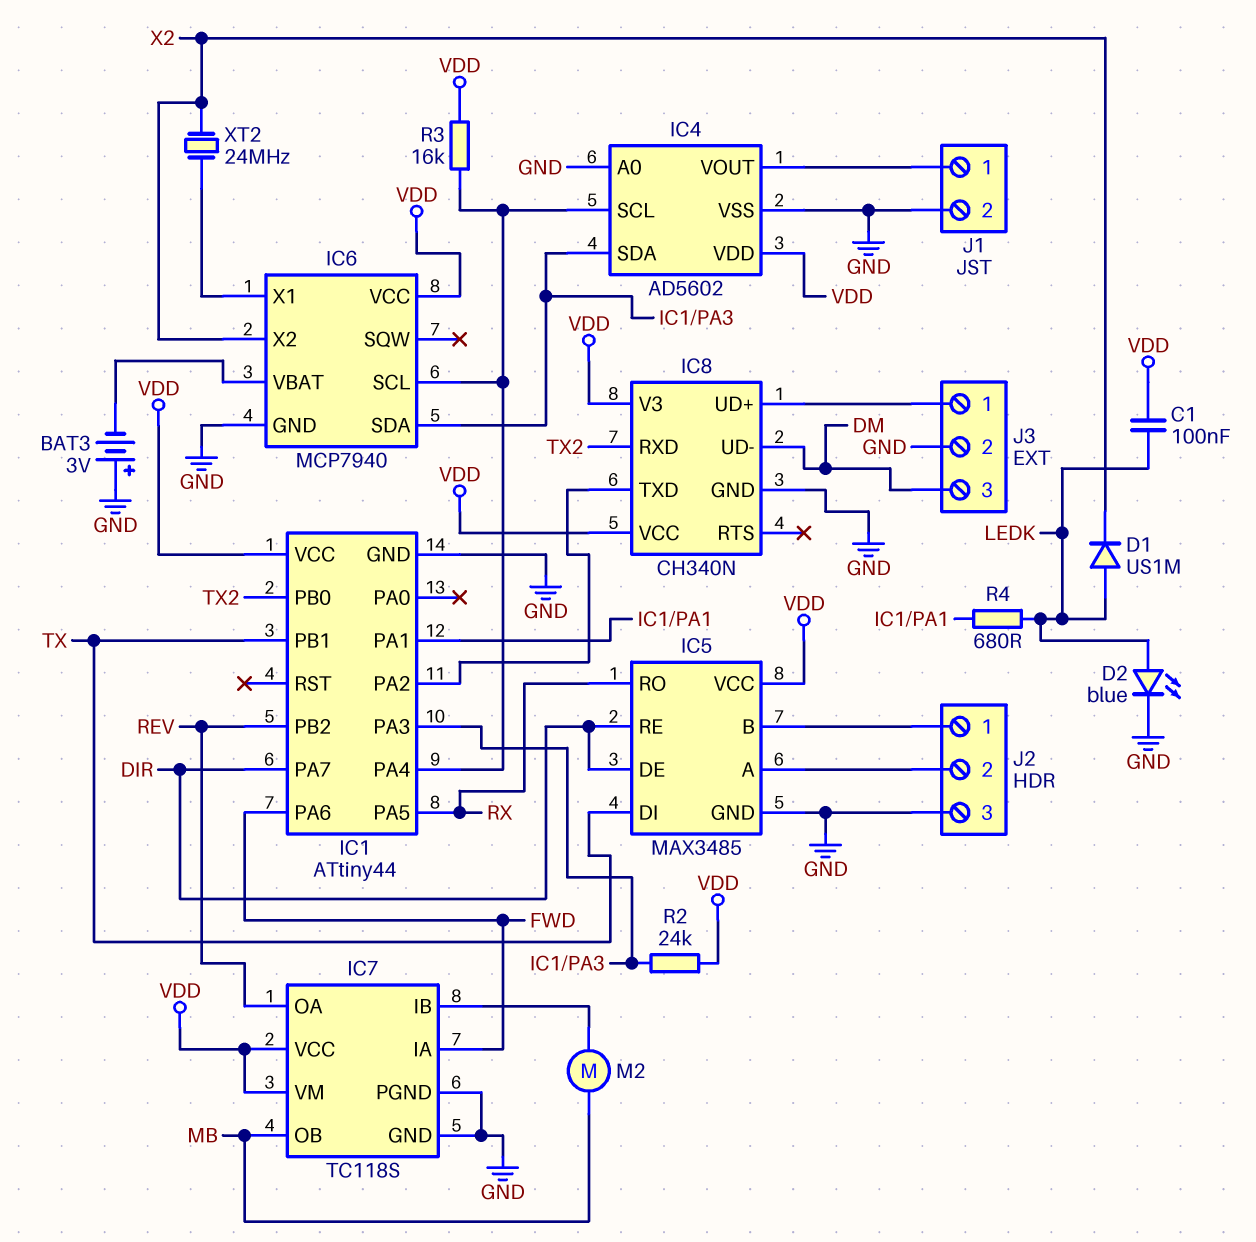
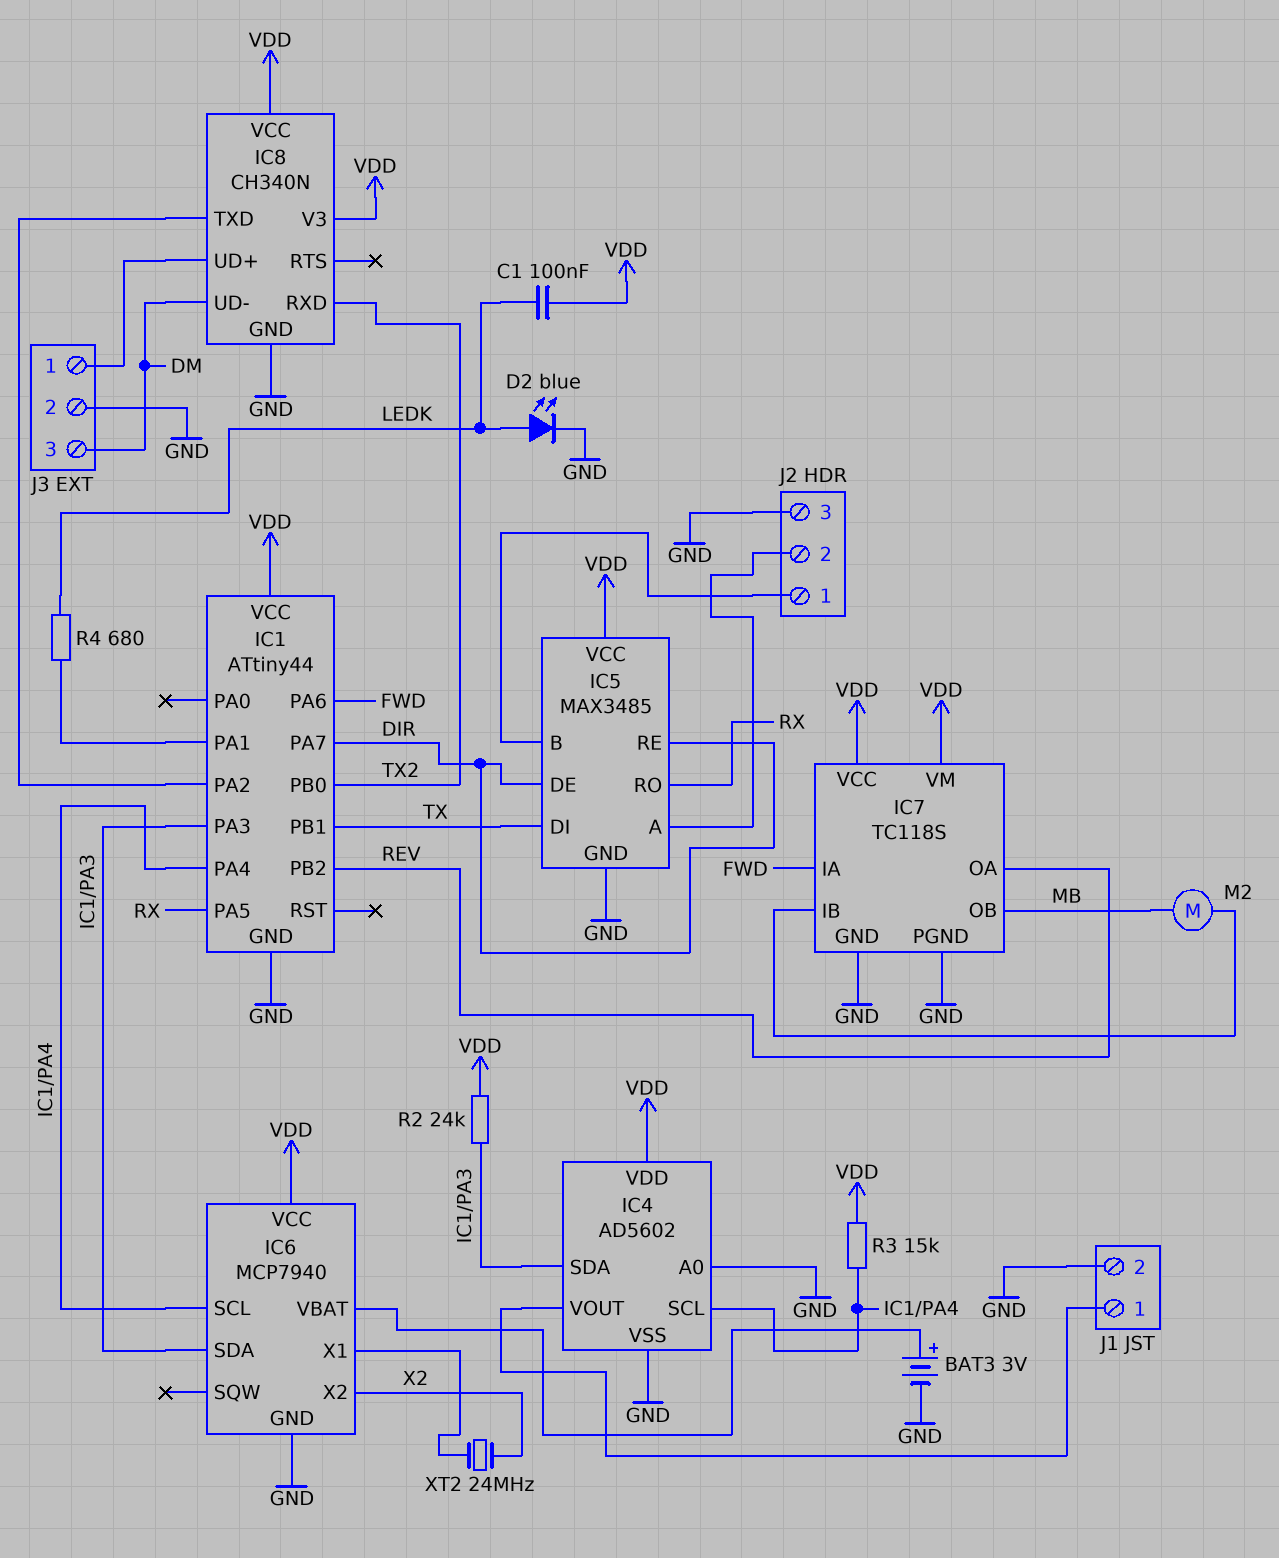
BAT3: 3V (plus GND, minus IC6/VBAT) -> 3V (plus IC6/VBAT, minus GND)
D1: diode US1M (A LEDK, K X2) -> none
R3: 16k (IC1/PA4, VDD) -> 15k (IC1/PA4, VDD)

